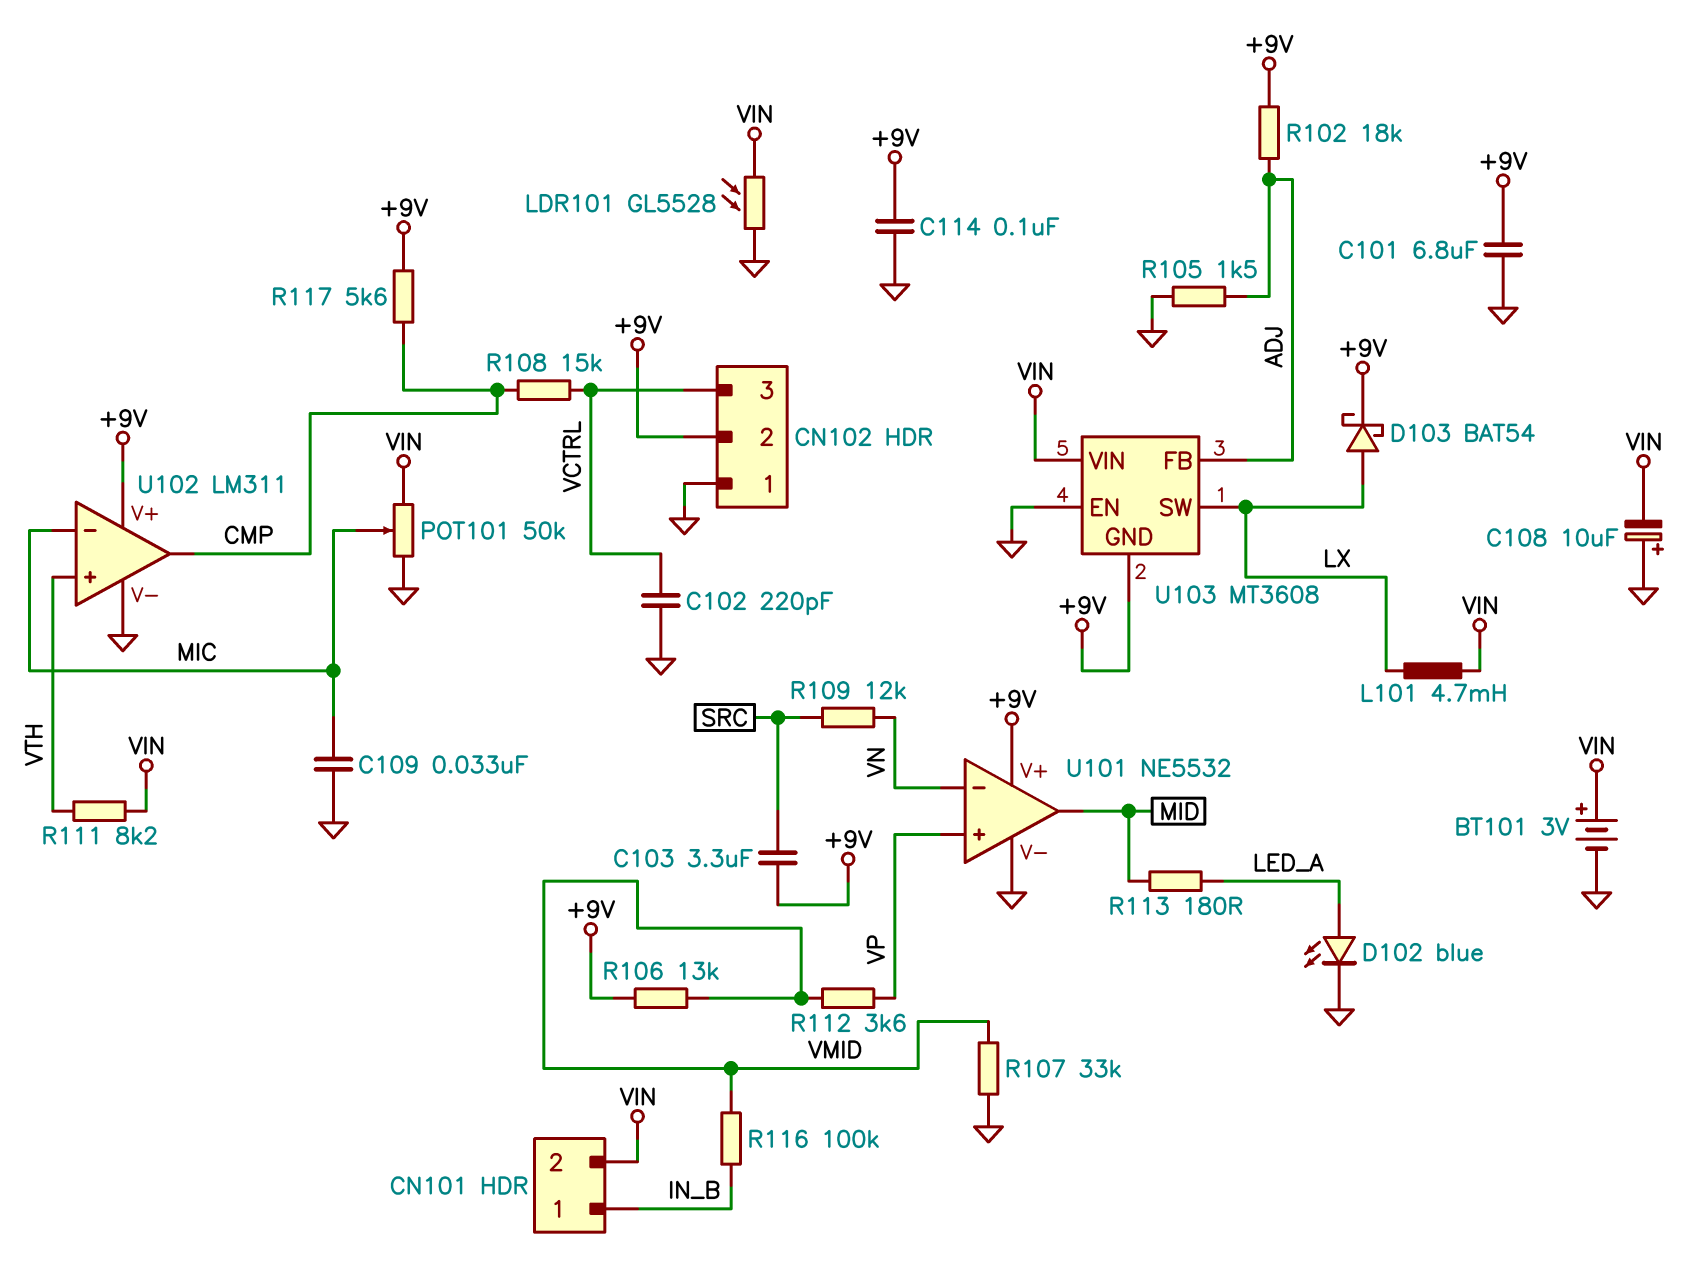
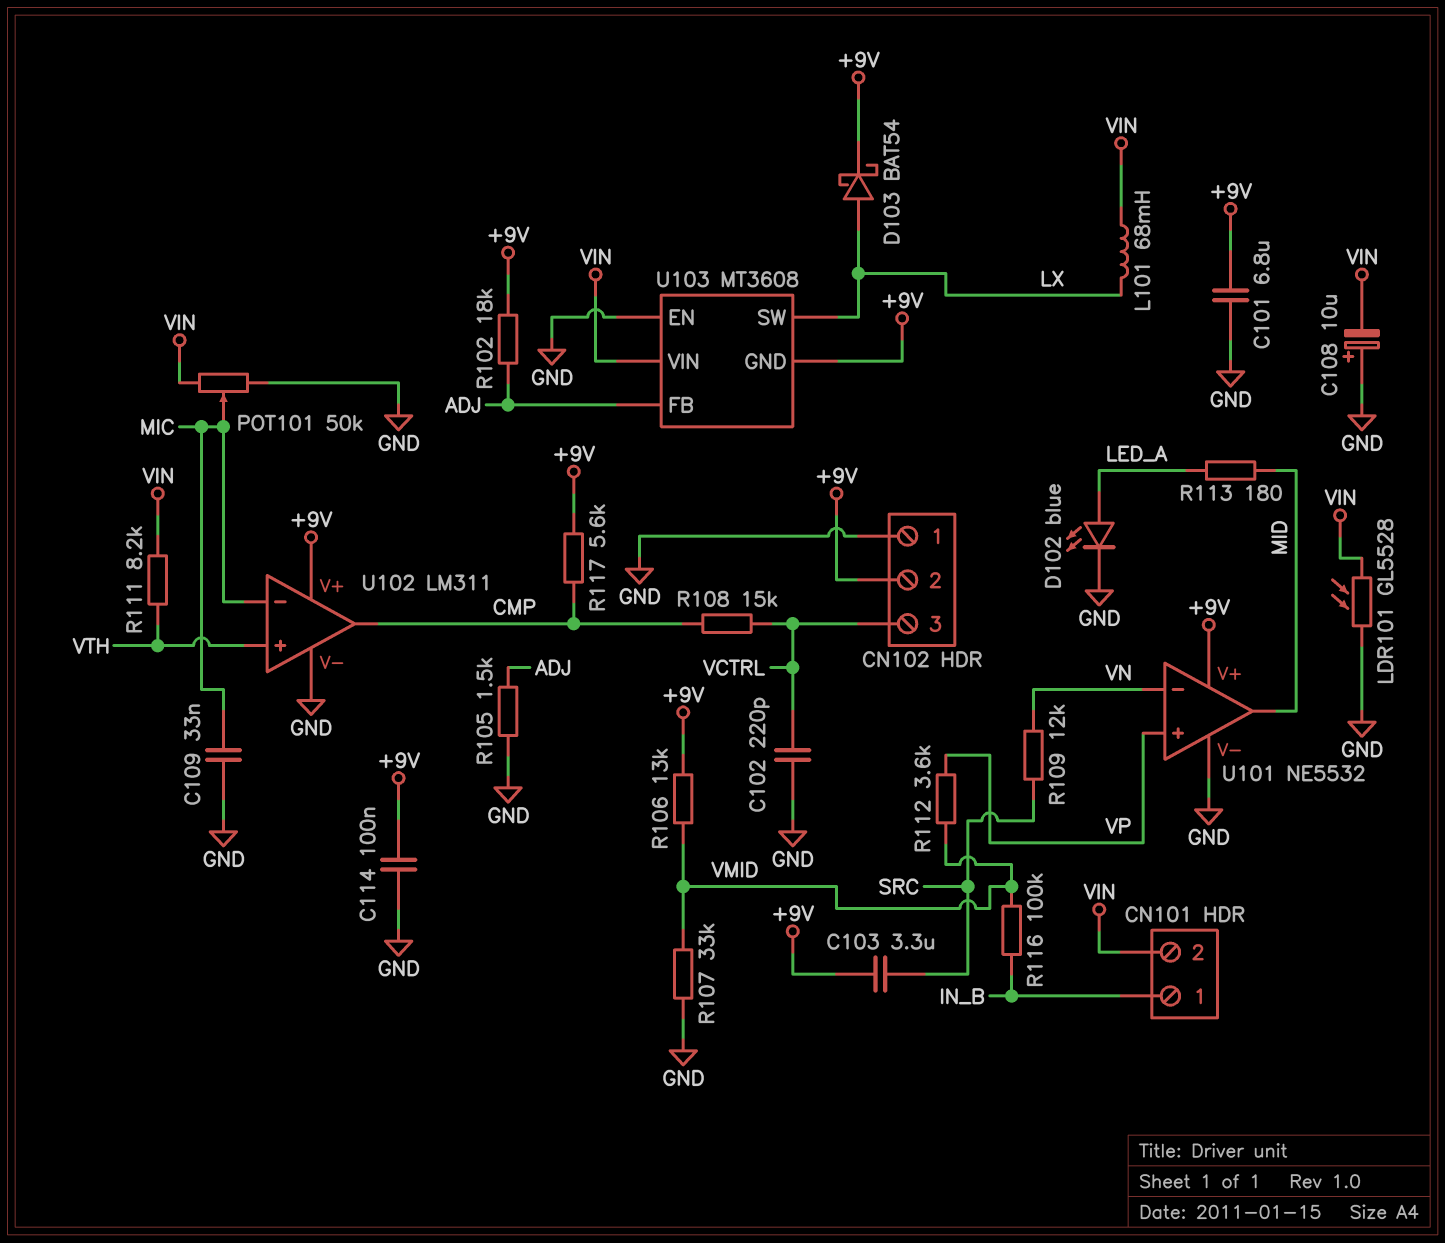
BT101: 3V (plus VIN, minus GND) -> none
L101: 4.7mH (LX, VIN) -> 68mH (LX, VIN)

